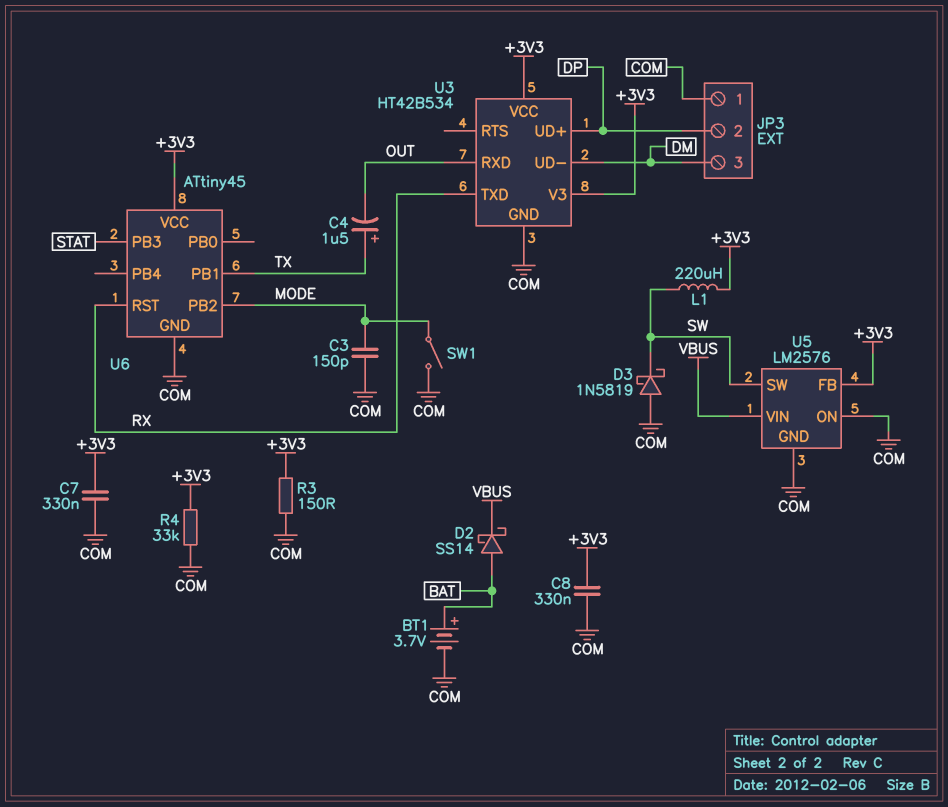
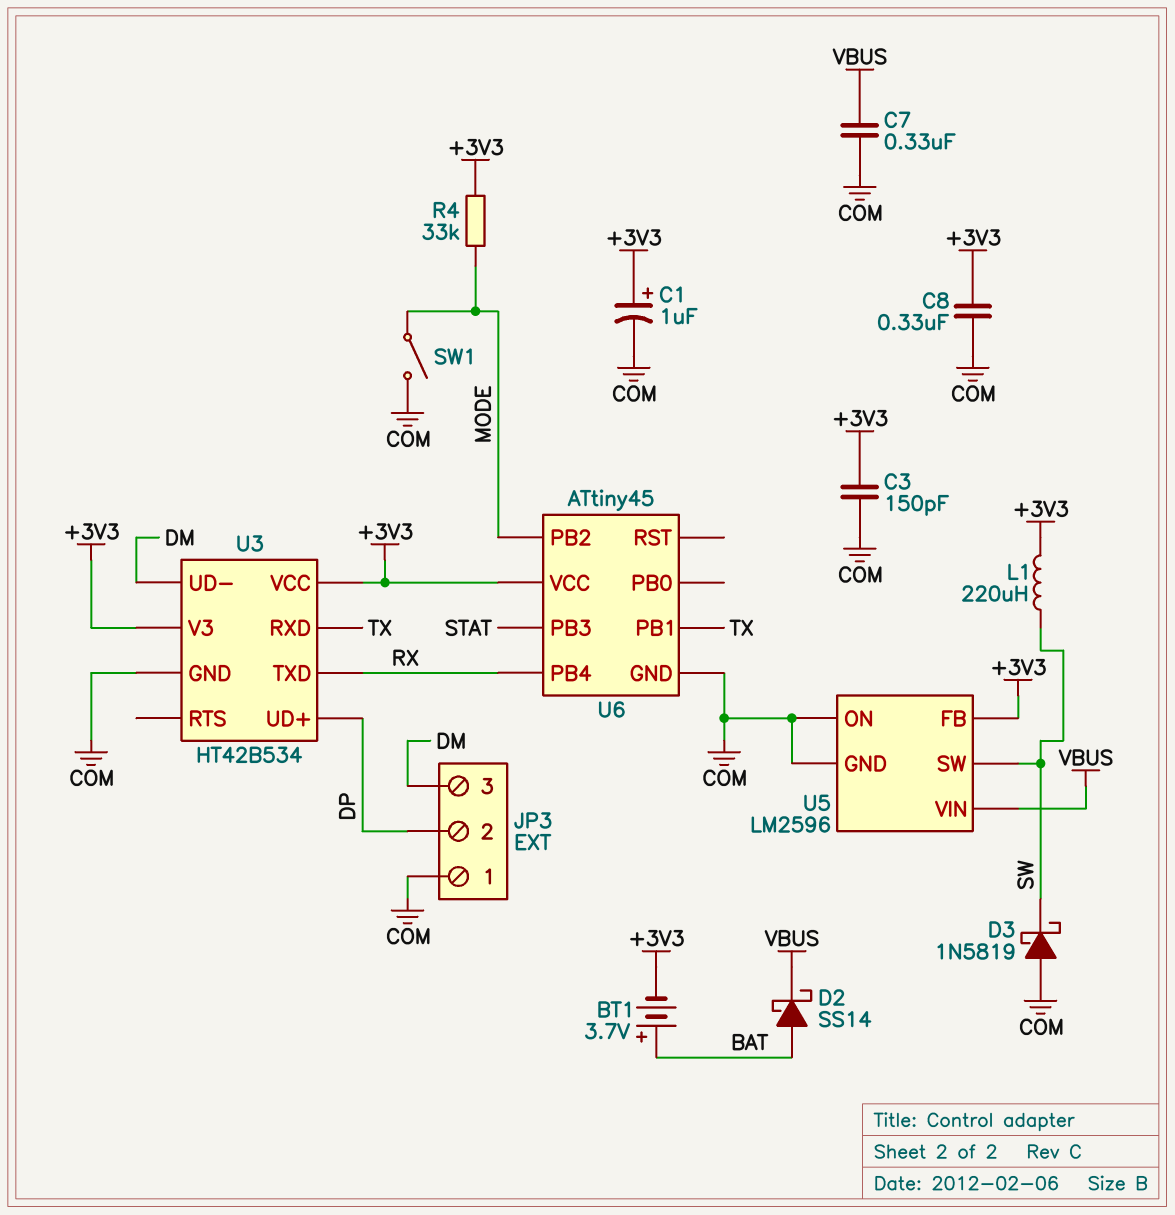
BT1: 3.7V (plus BAT, minus COM) -> 3.7V (plus BAT, minus +3V3)
C1: none -> 1uF (plus +3V3, minus COM)
C3: 150pF (COM, MODE) -> 150pF (+3V3, COM)
C4: 1.5uF (plus TX, minus OUT) -> none
C7: 330nF (+3V3, COM) -> 330nF (COM, VBUS)
R3: 150 (+3V3, COM) -> none
R4: 33k (+3V3, COM) -> 33k (+3V3, MODE)
U3 pin RXD: OUT -> TX
U5: LM2576 -> LM2596
U6 pin PB4: none -> RX
U6 pin RST: RX -> none

